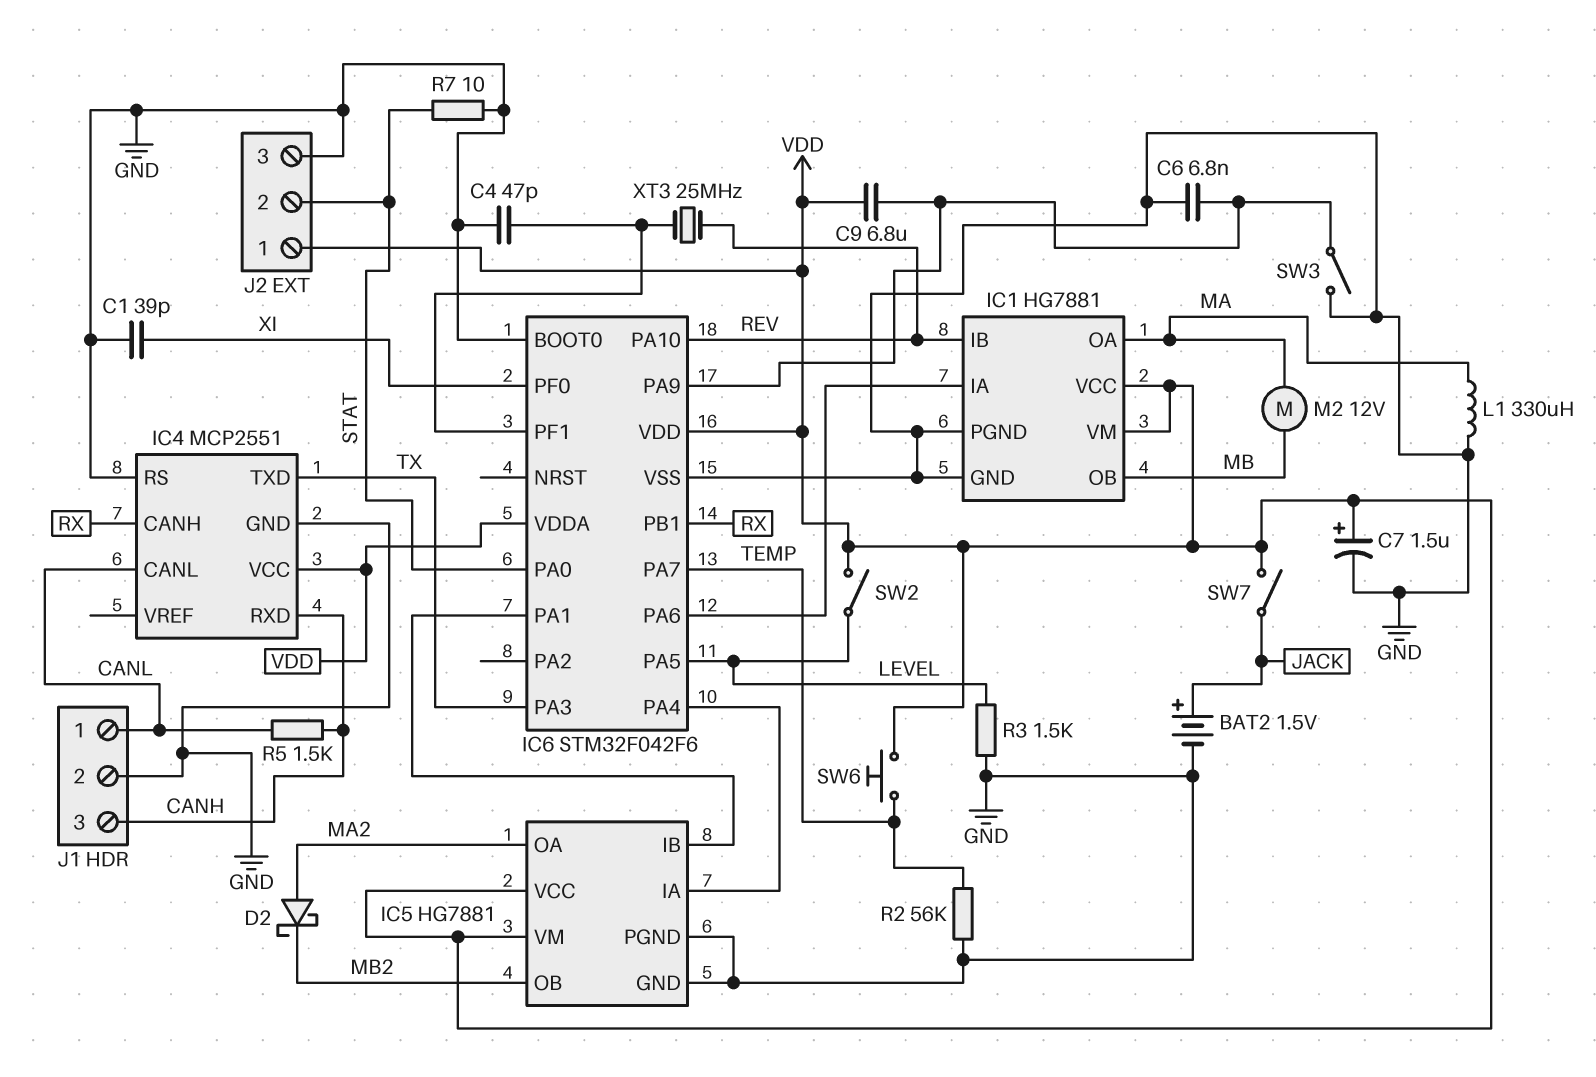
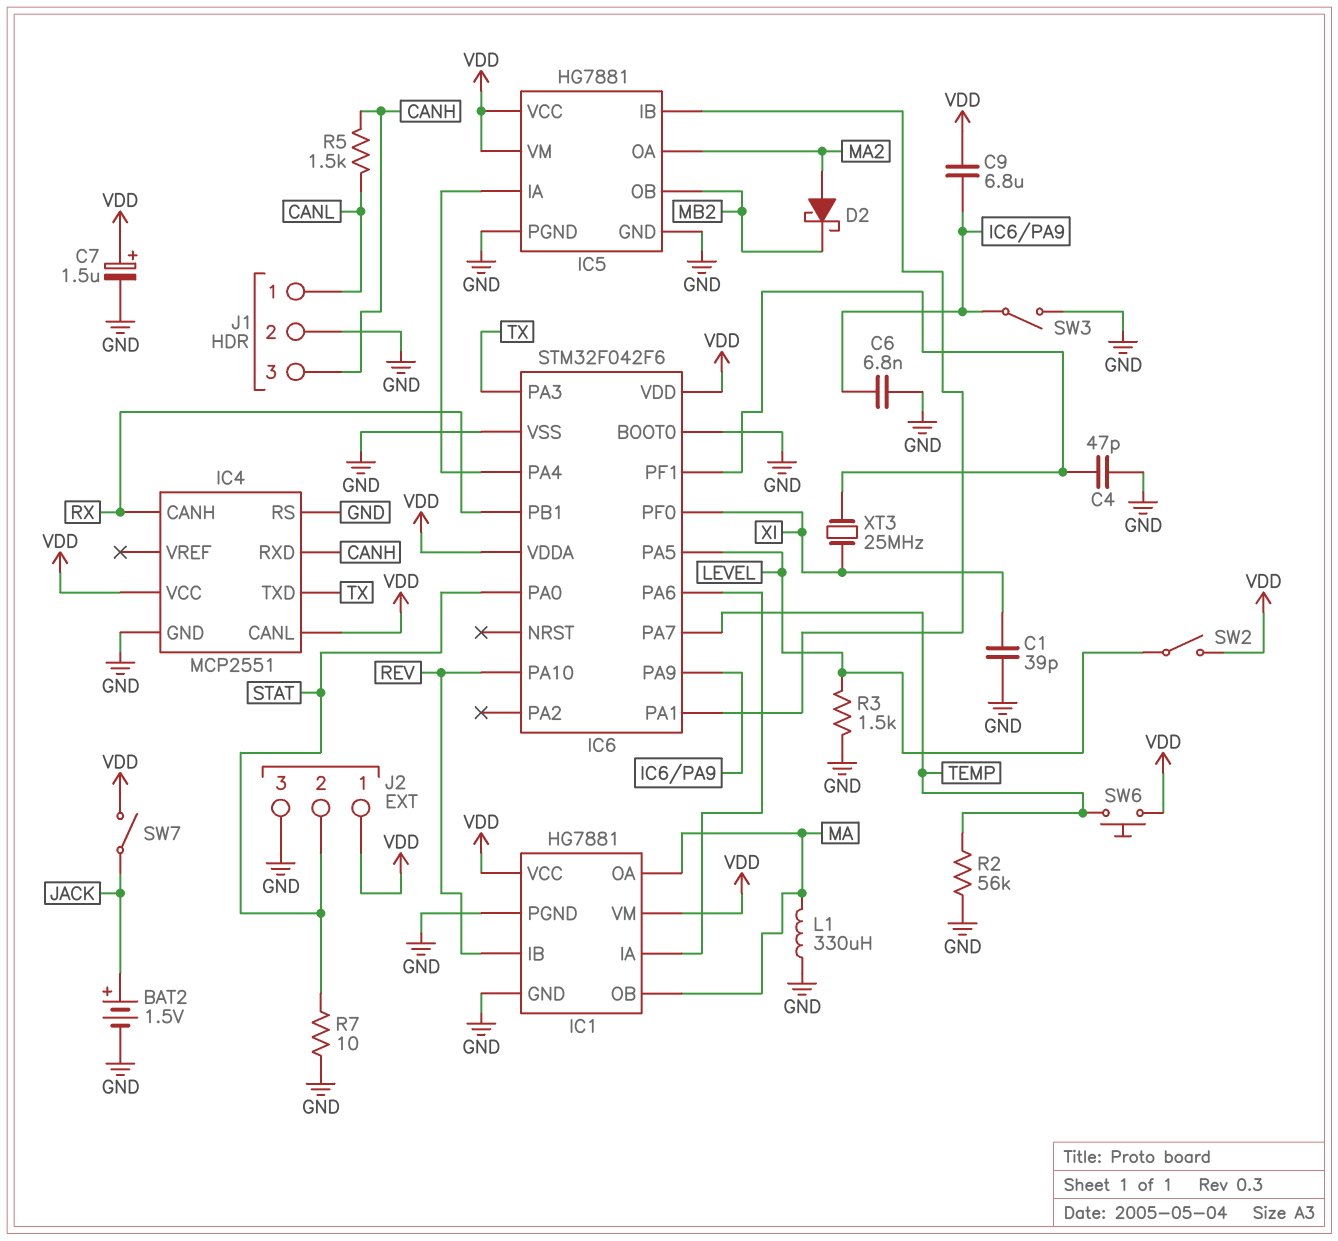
IC1 pin OB: MB -> MA
IC4 pin CANL: CANL -> VDD
M2: motor 12V (MA, MB) -> none
XT3: 25MHz (IC6/PF1, REV) -> 25MHz (IC6/PF1, XI)

